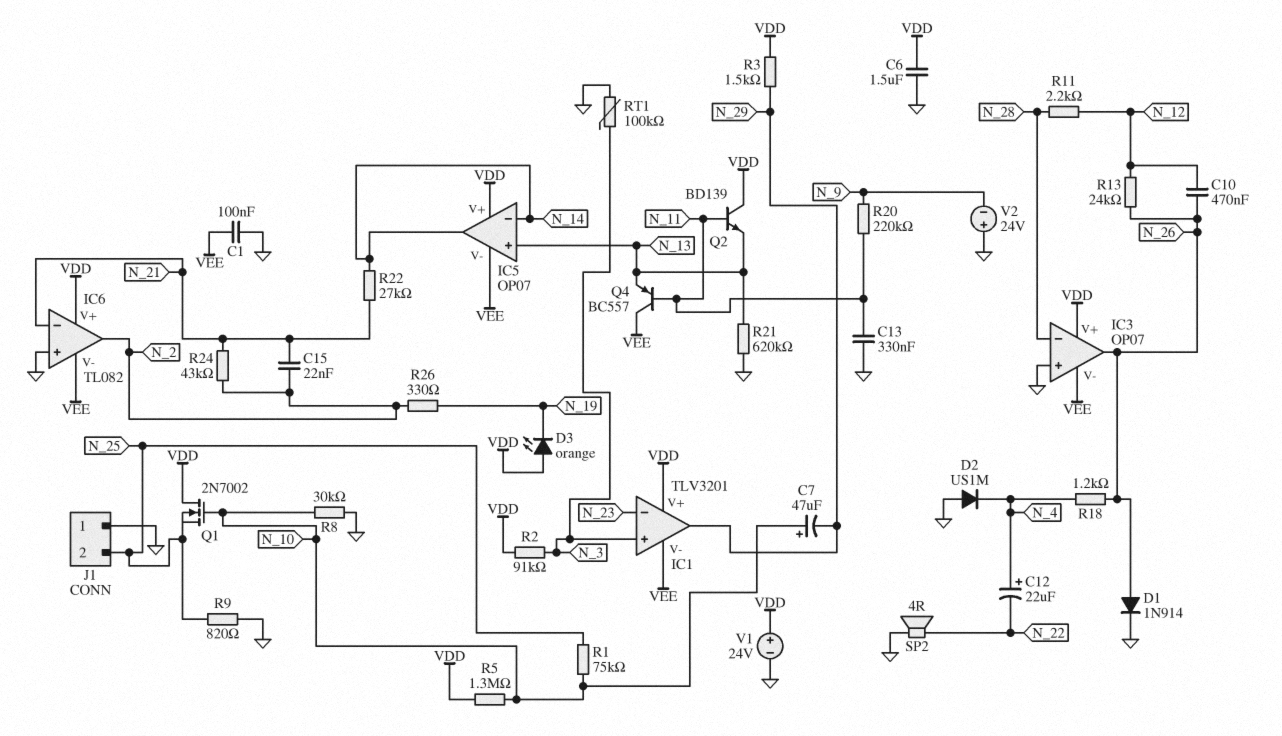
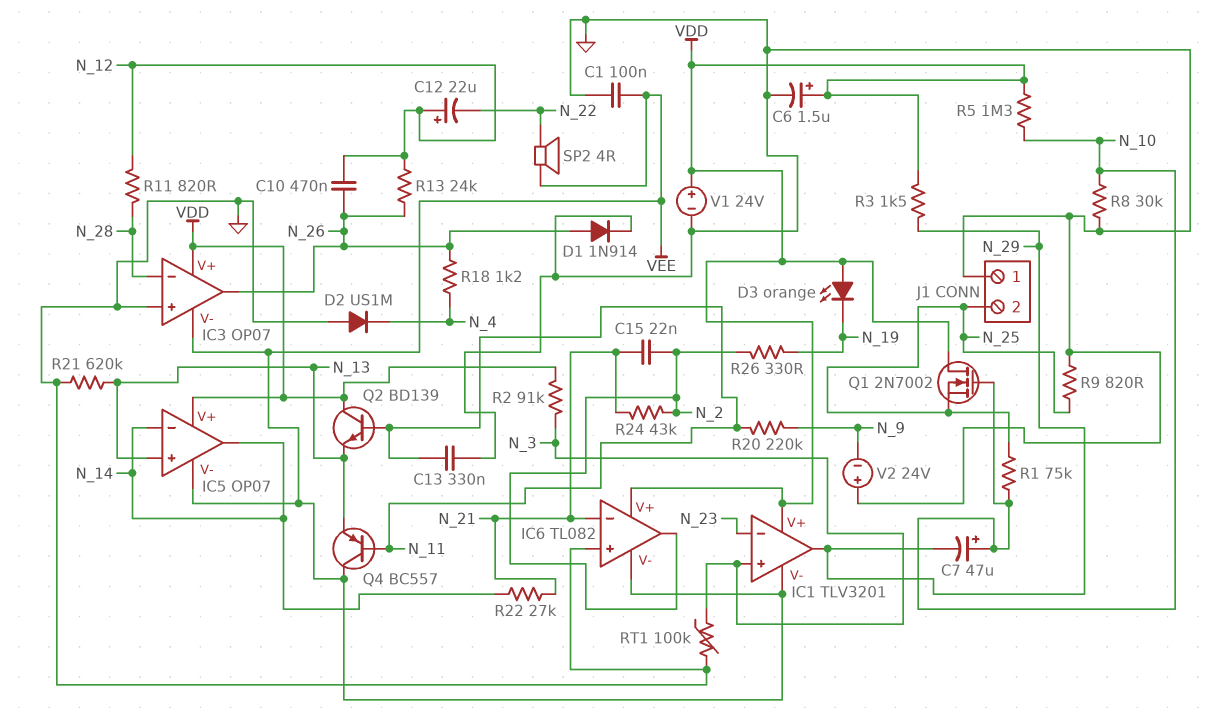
C6: 1.5uF (GND, VDD) -> 1.5uF (plus VDD, minus GND)
C12: 22uF (plus N_4, minus N_22) -> 22uF (plus N_12, minus N_22)
R11: 2.2k (N_12, N_28) -> 820 (N_12, N_28)
SP2: speaker 4R (GND, N_22) -> speaker 4R (N_22, VEE)

